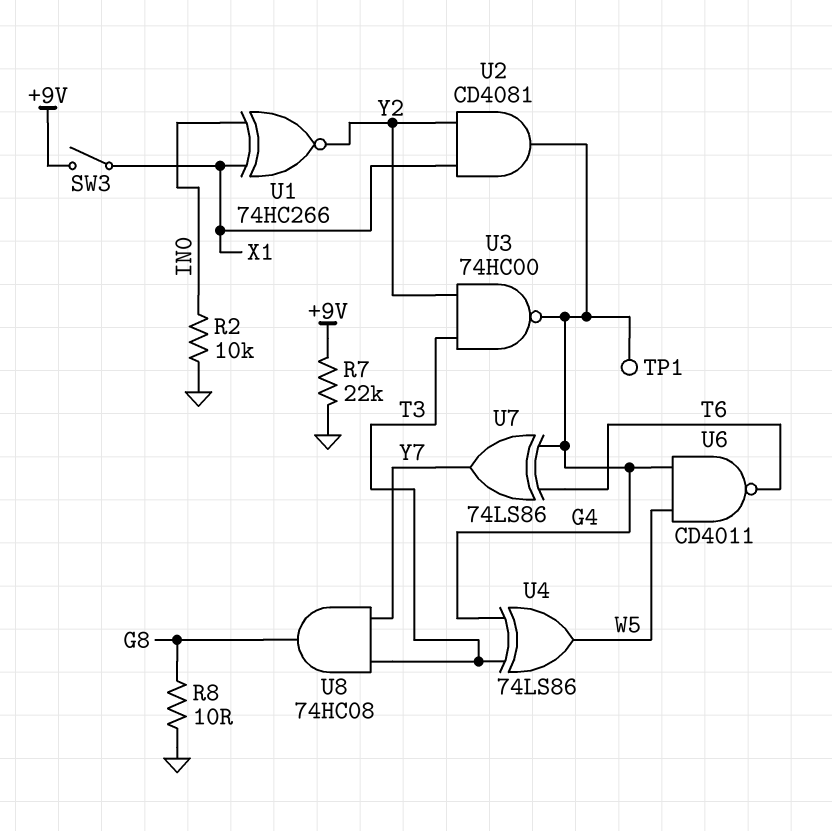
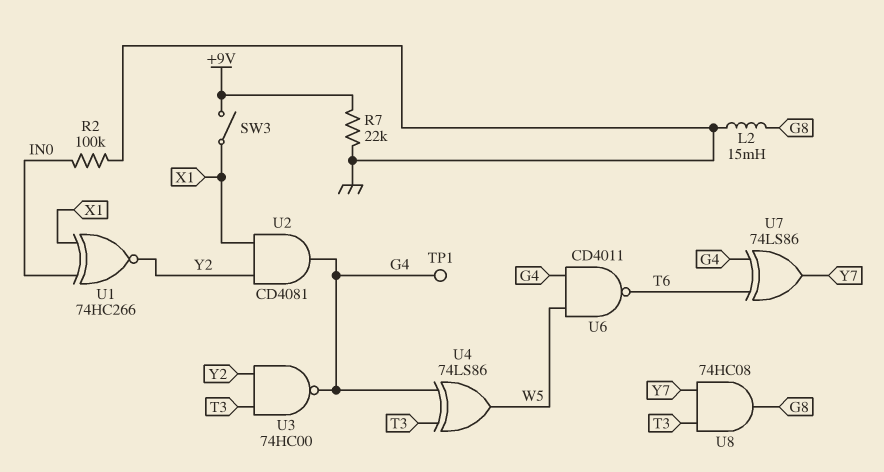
L2: none -> 15mH (G8, GND)
R2: 10k (GND, IN0) -> 100k (GND, IN0)
R8: 10 (G8, GND) -> none

